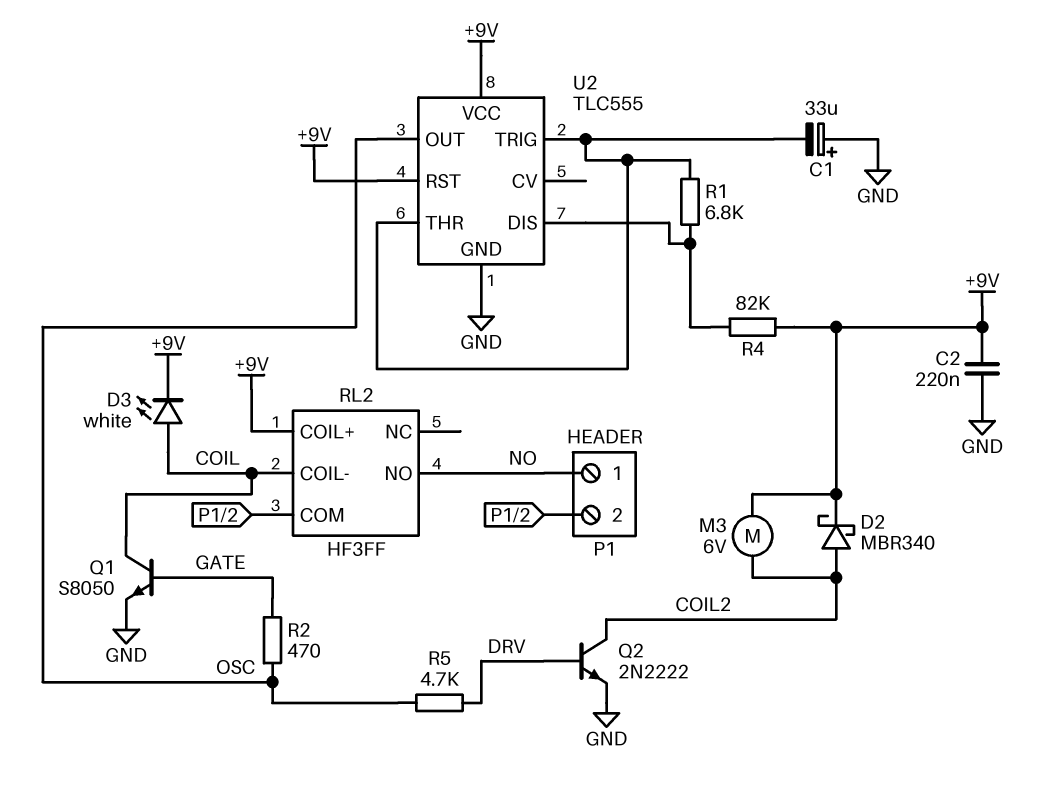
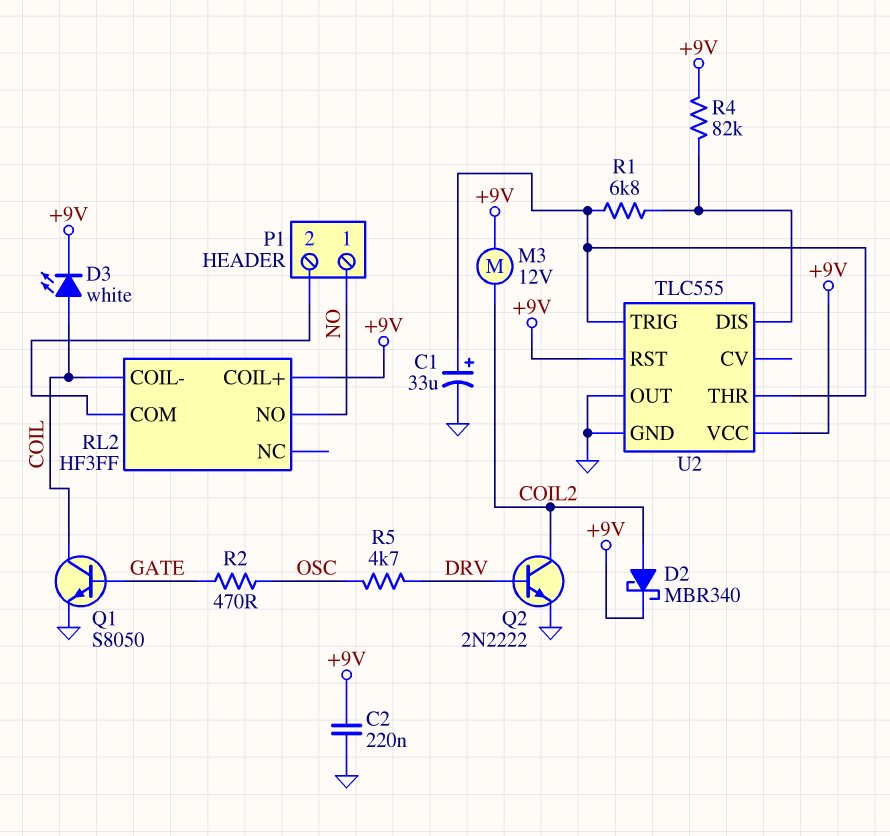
C1: 33uF (plus GND, minus U2/THR) -> 33uF (plus U2/THR, minus GND)
M3: motor 6V (+9V, COIL2) -> motor 12V (+9V, COIL2)
U2 pin OUT: OSC -> GND

